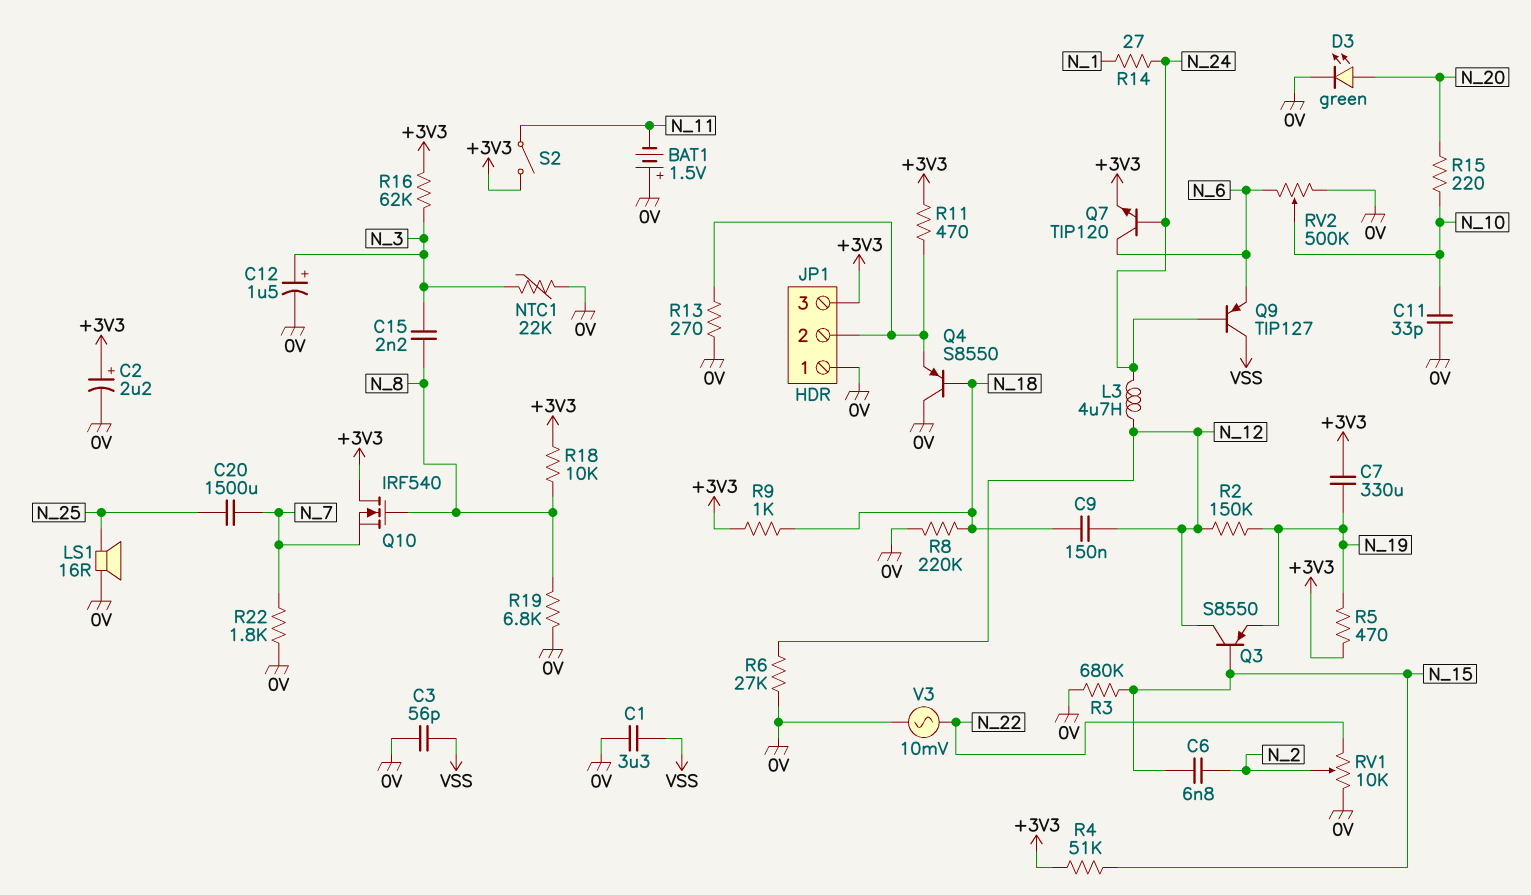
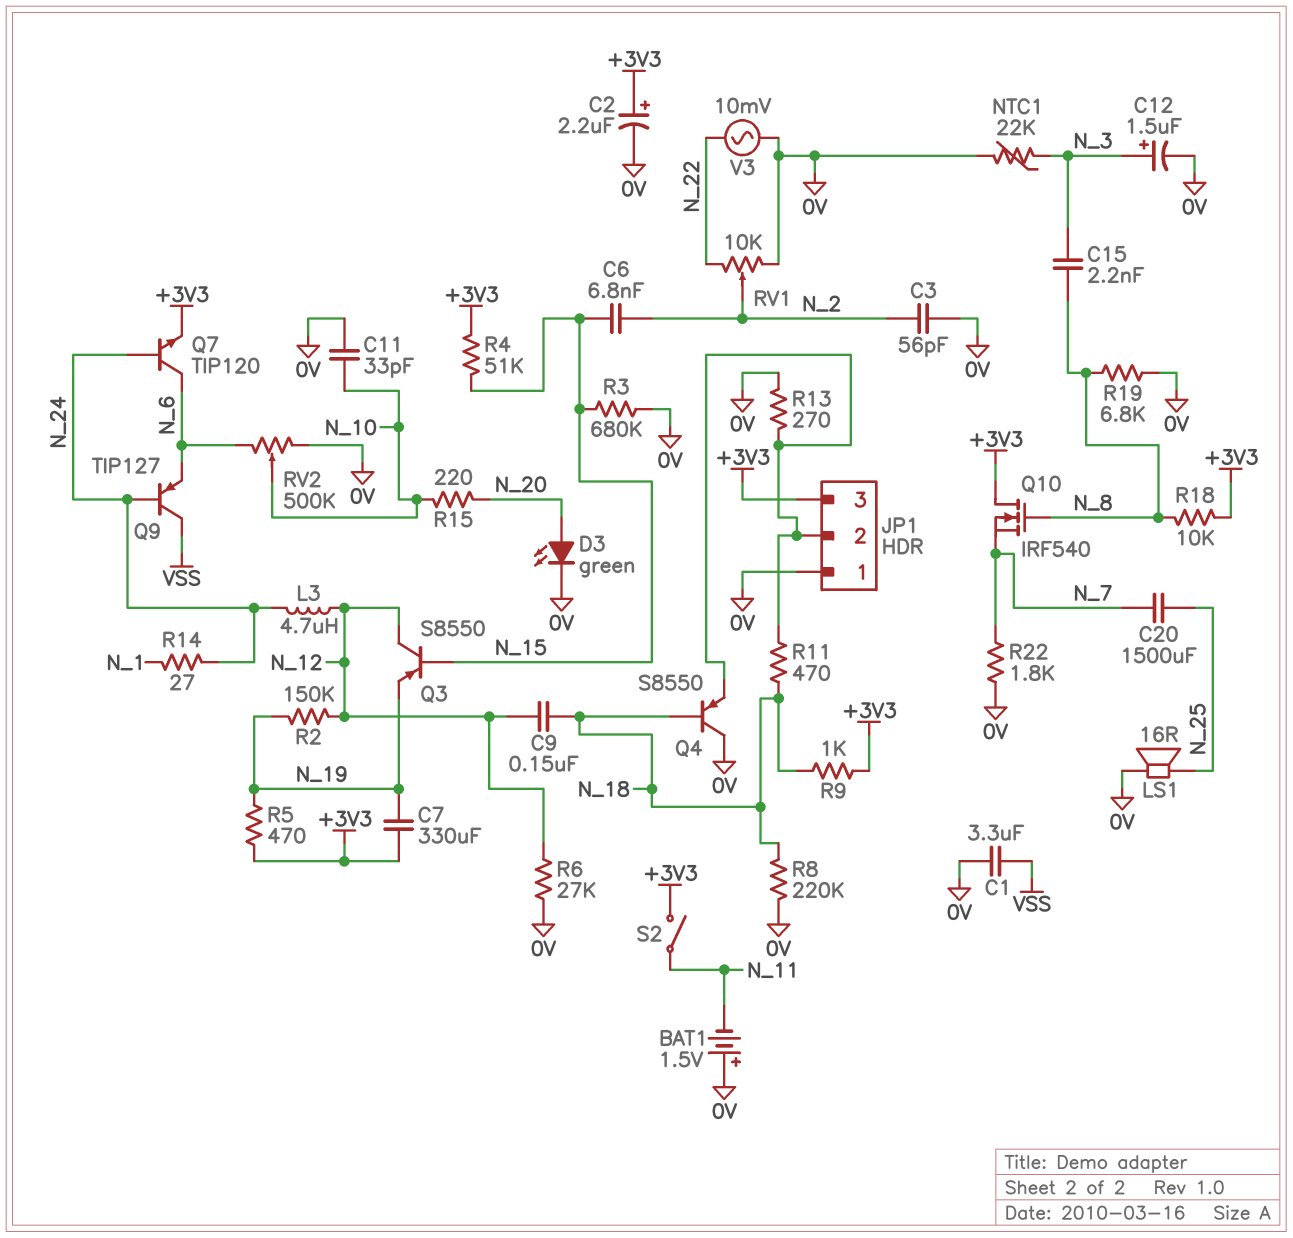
C3: 56pF (0V, VSS) -> 56pF (0V, N_2)
R11: 470 (+3V3, JP1/2) -> 470 (JP1/2, N_18)
R16: 62k (+3V3, N_3) -> none

